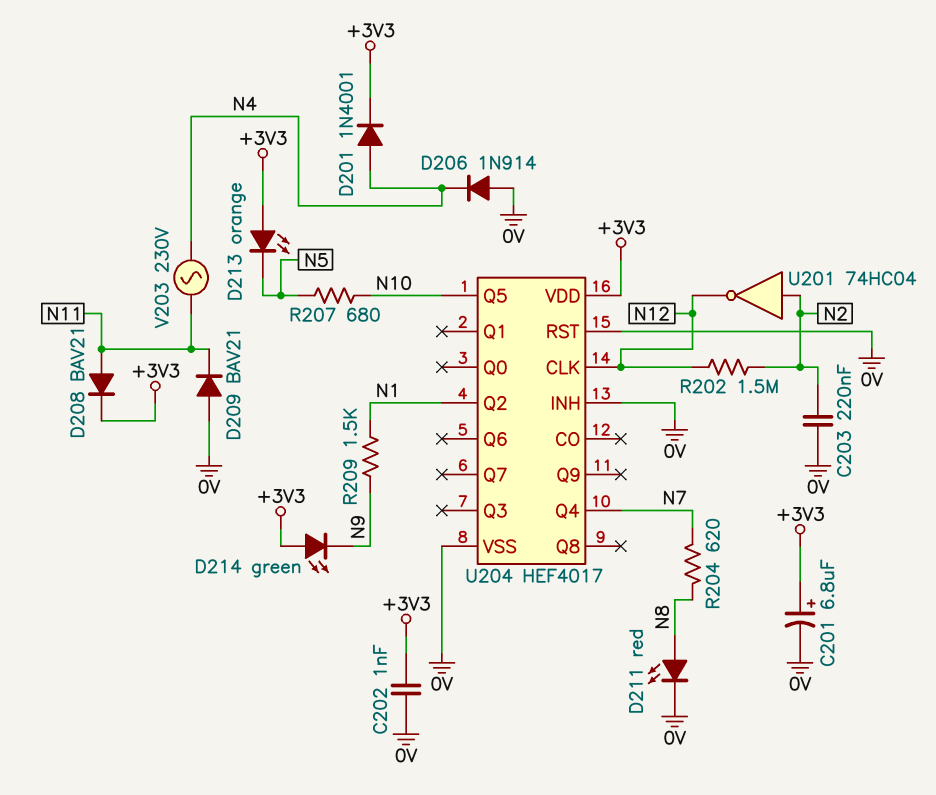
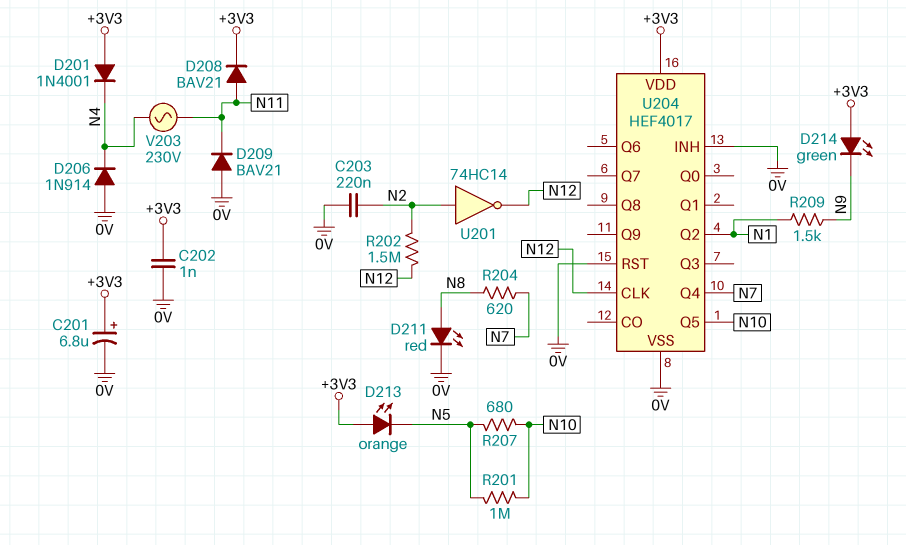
D201: diode 1N4001 (A N4, K +3V3) -> diode 1N4001 (A +3V3, K N4)
R201: none -> 1M (N5, N10)
U201: NOT 74HC04 (in N2, out N12) -> NOT 74HC14 (in N2, out N12)

